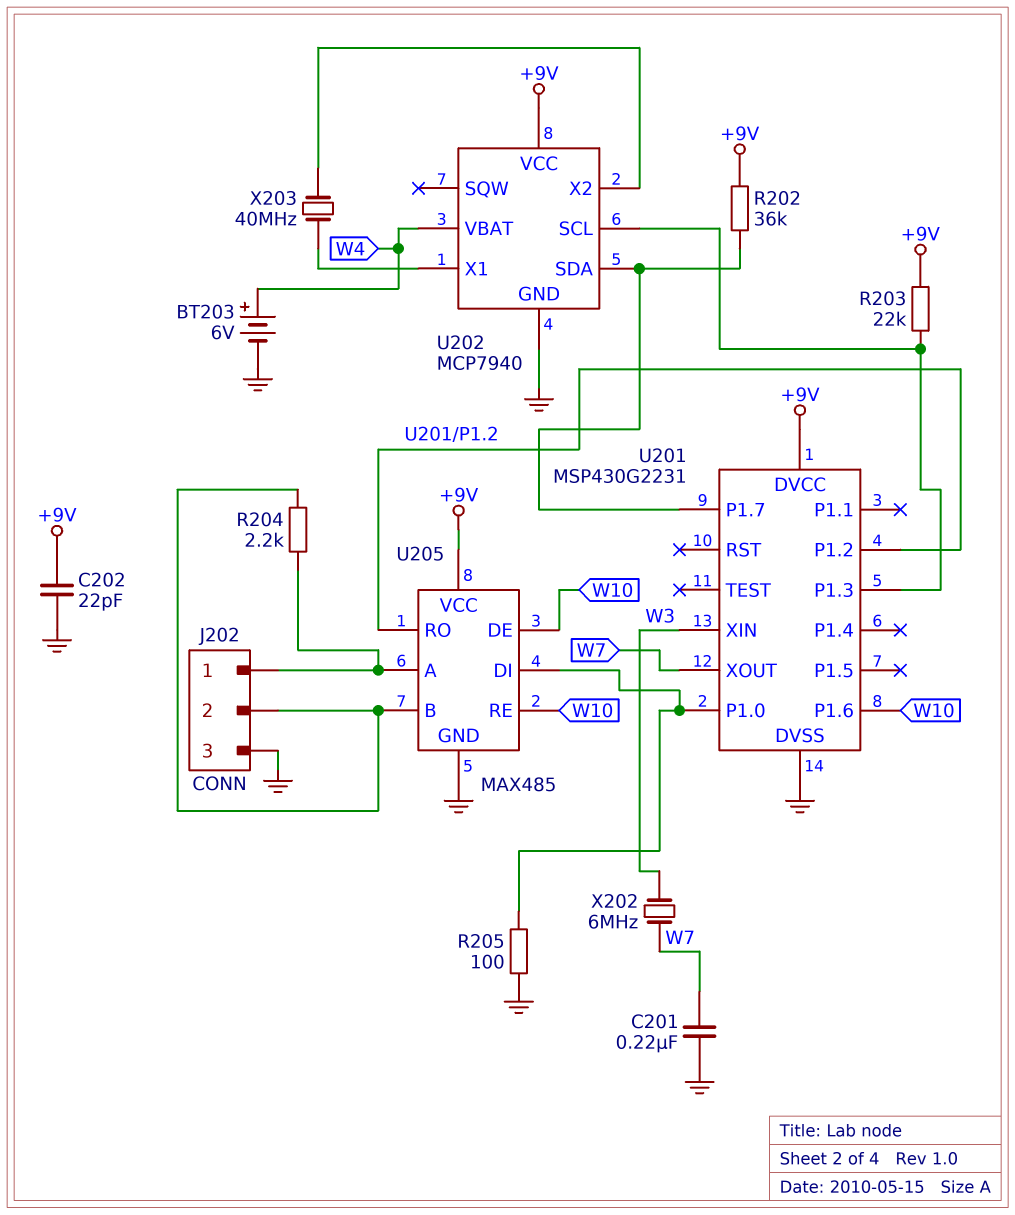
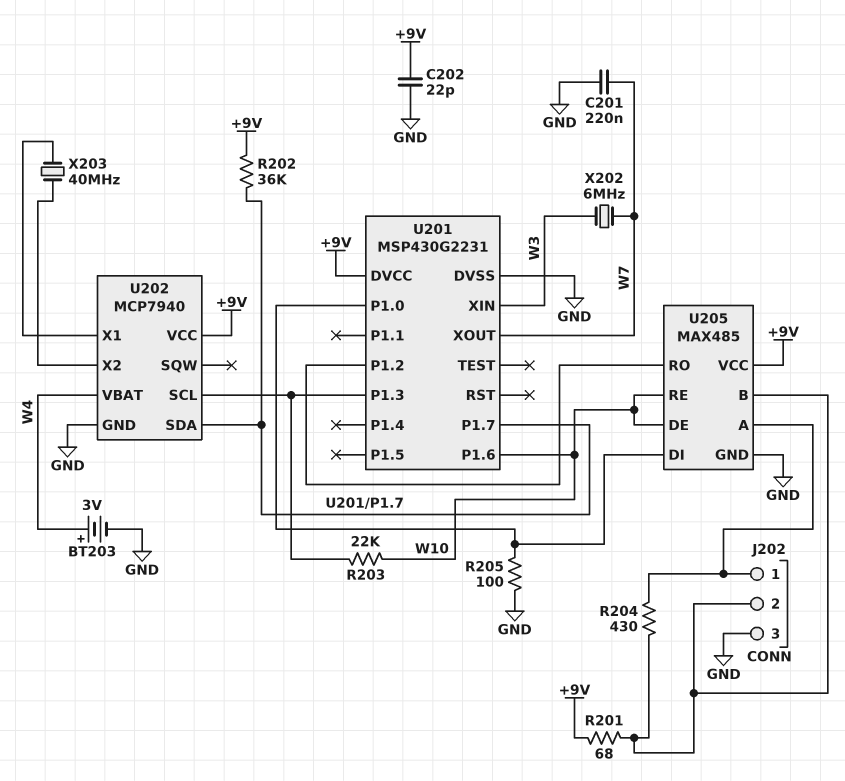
BT203: 6V (plus W4, minus GND) -> 3V (plus W4, minus GND)
R201: none -> 68 (+9V, J202/2)
R203: 22k (+9V, U201/P1.3) -> 22k (U201/P1.3, W10)
R204: 2.2k (J202/1, J202/2) -> 430 (J202/1, J202/2)

